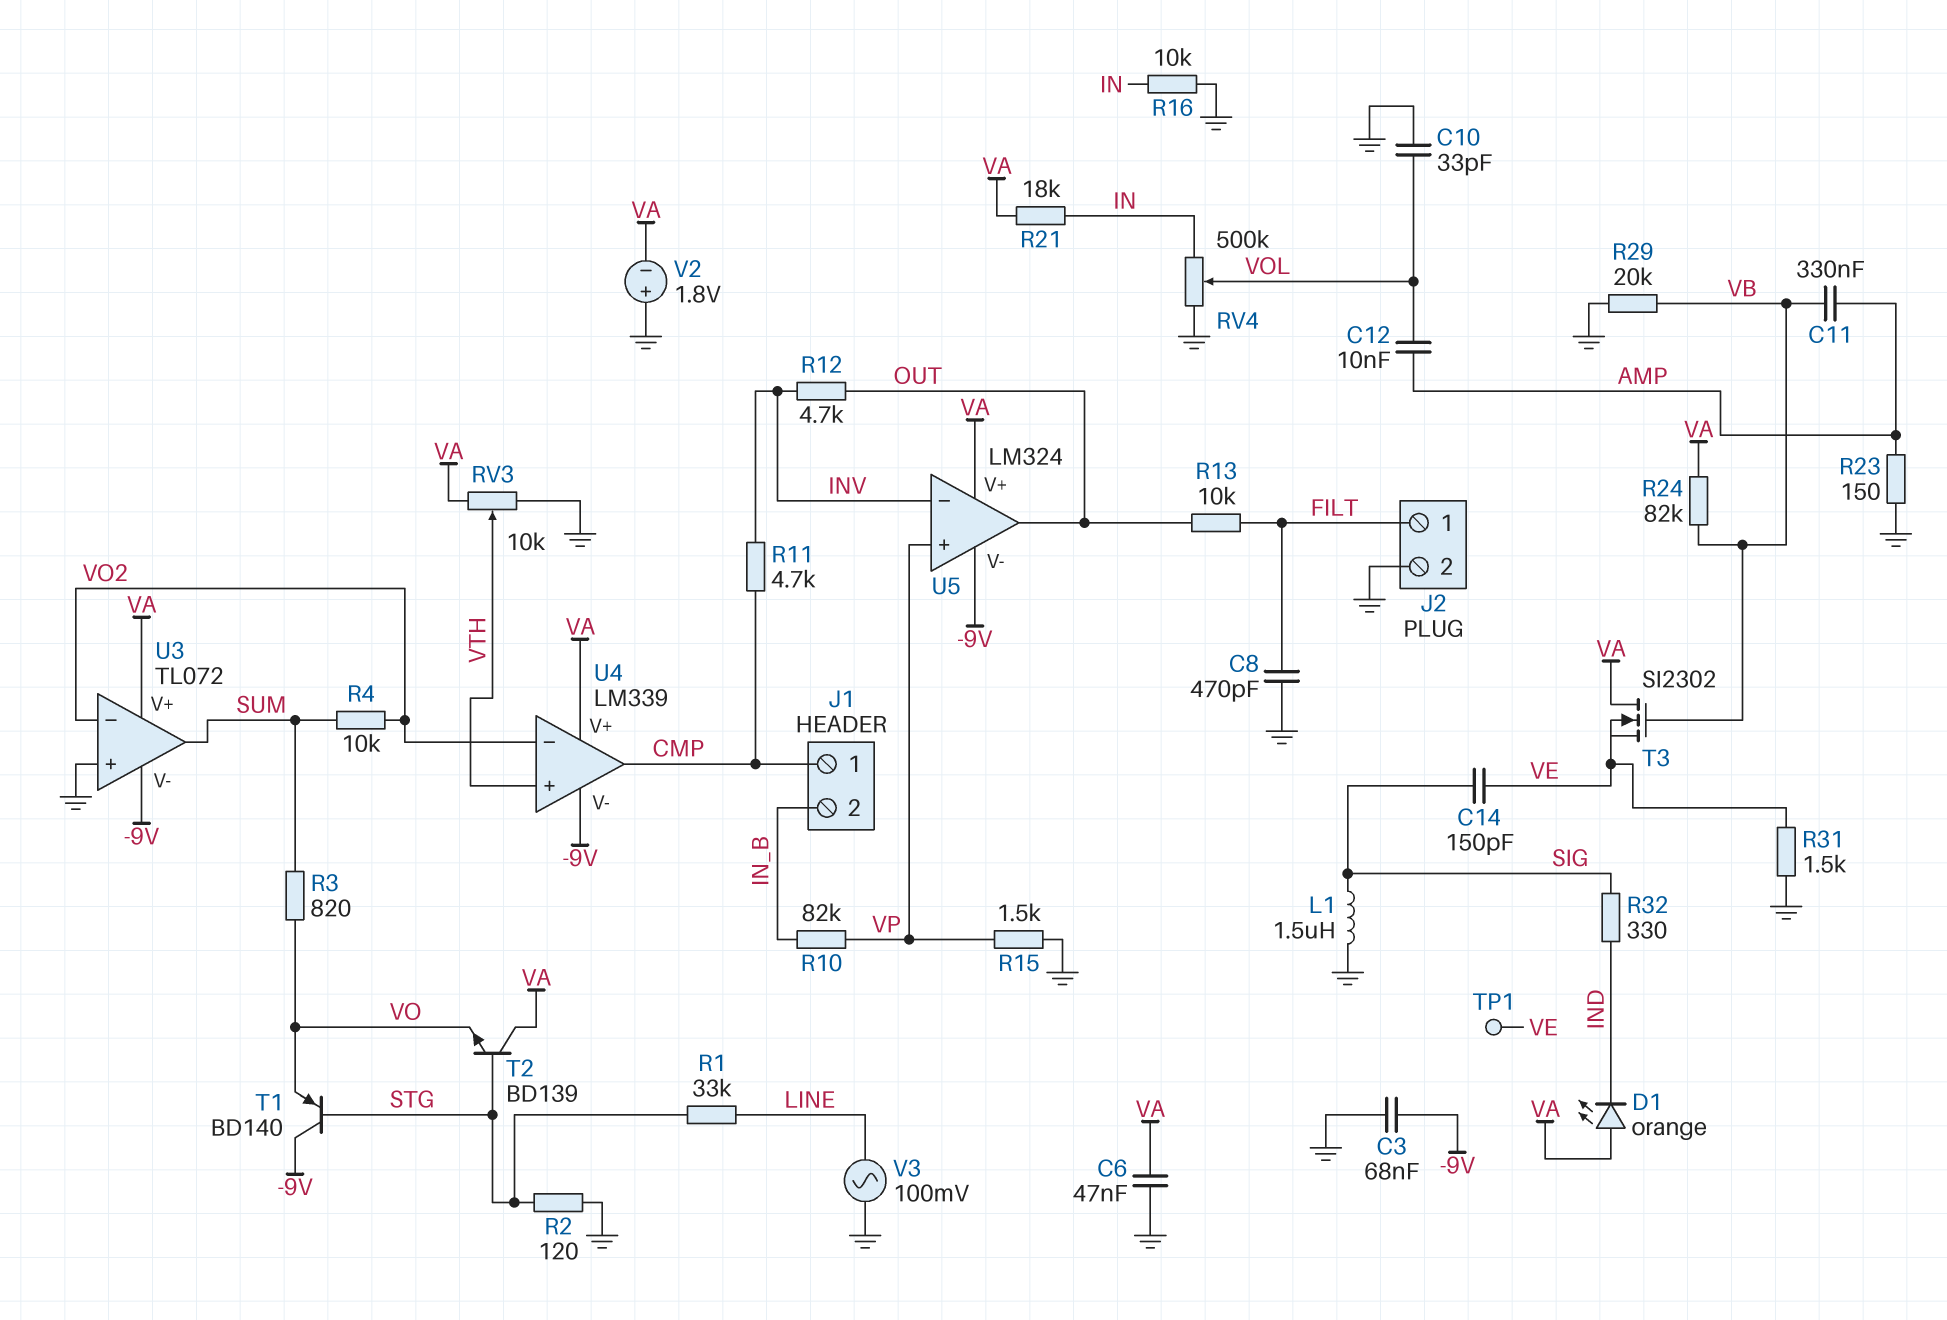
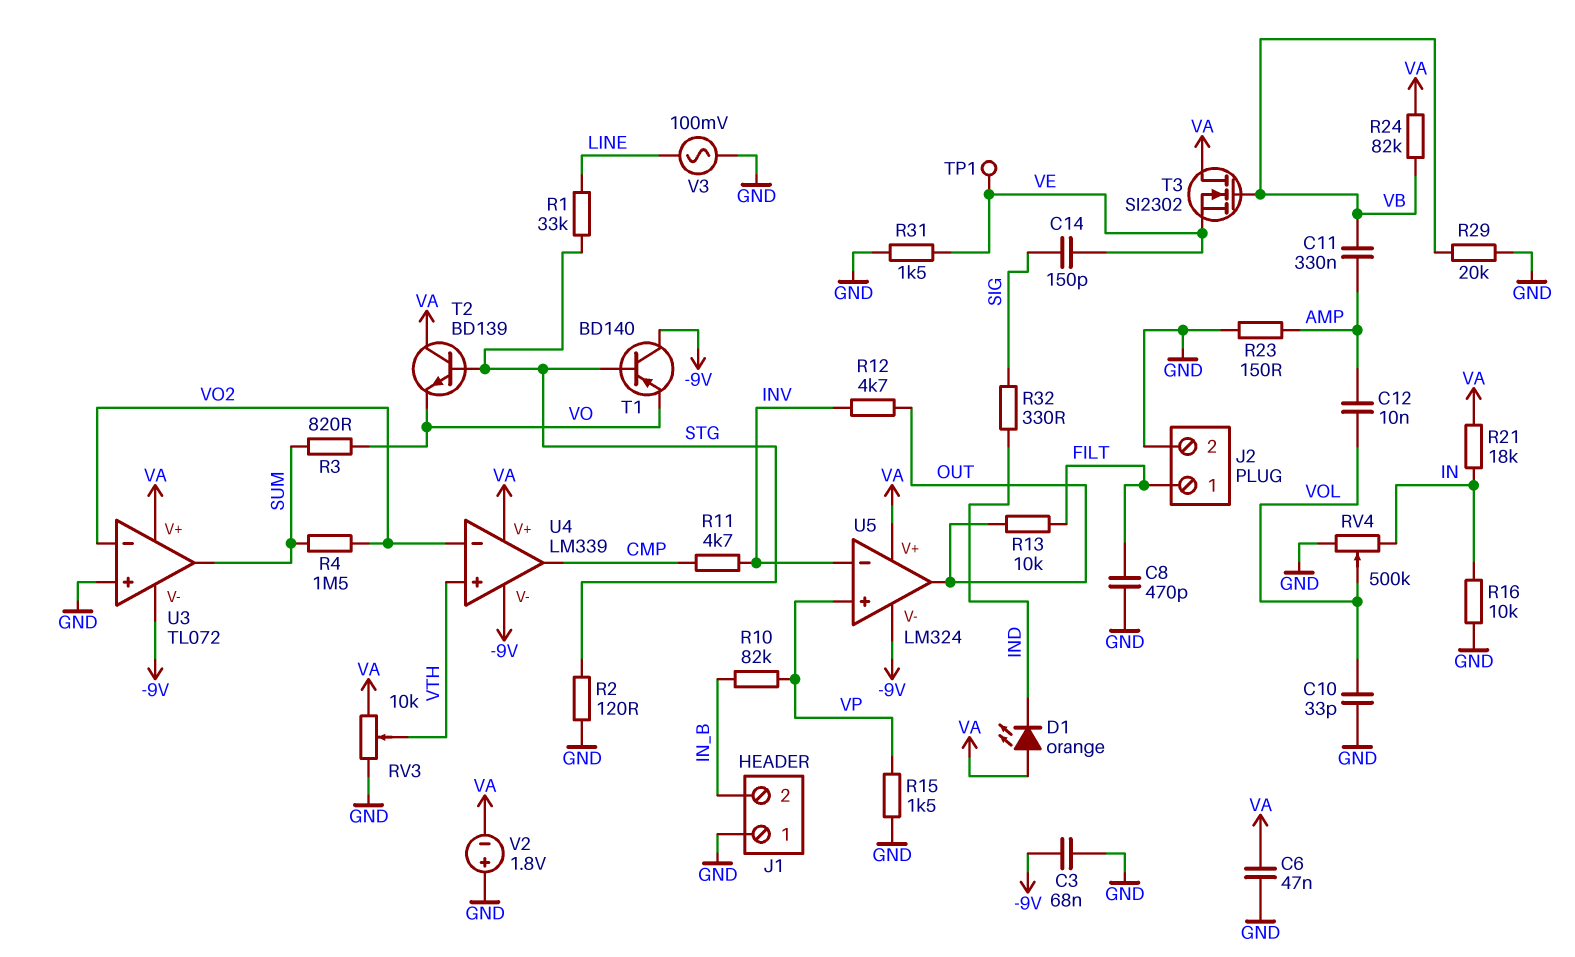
J1 pin 1: CMP -> GND
L1: 1.5uH (GND, SIG) -> none
R4: 10k (SUM, VO2) -> 1.5M (SUM, VO2)

